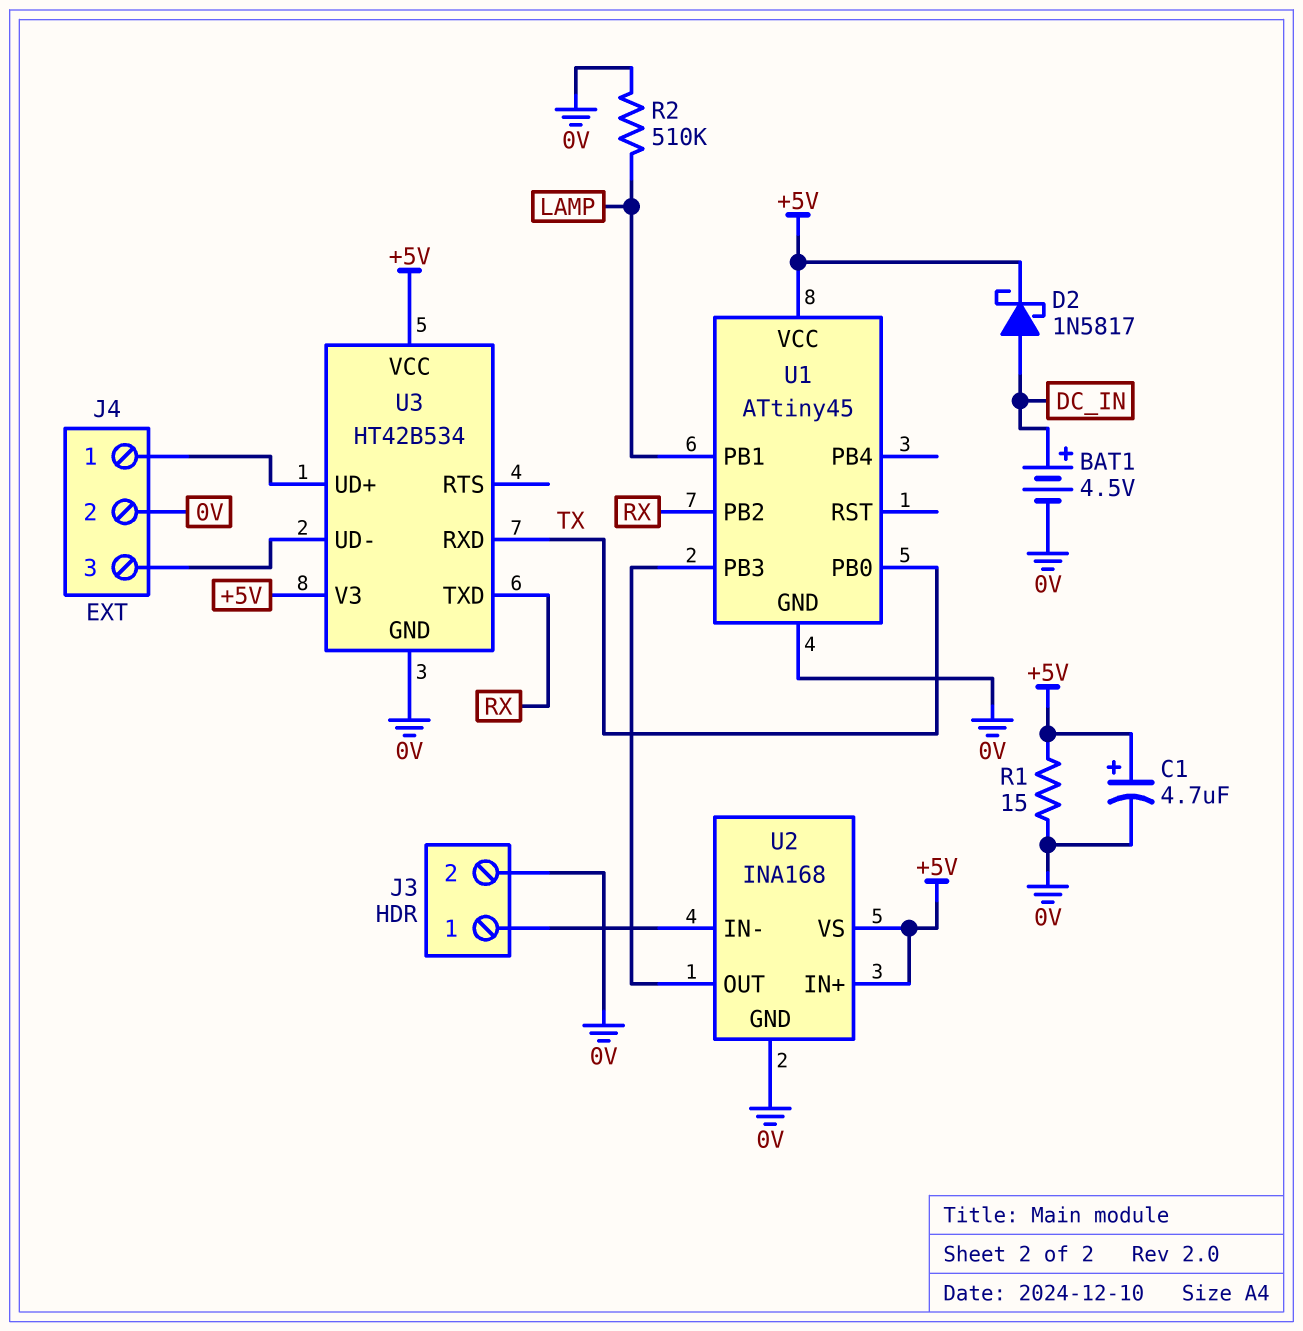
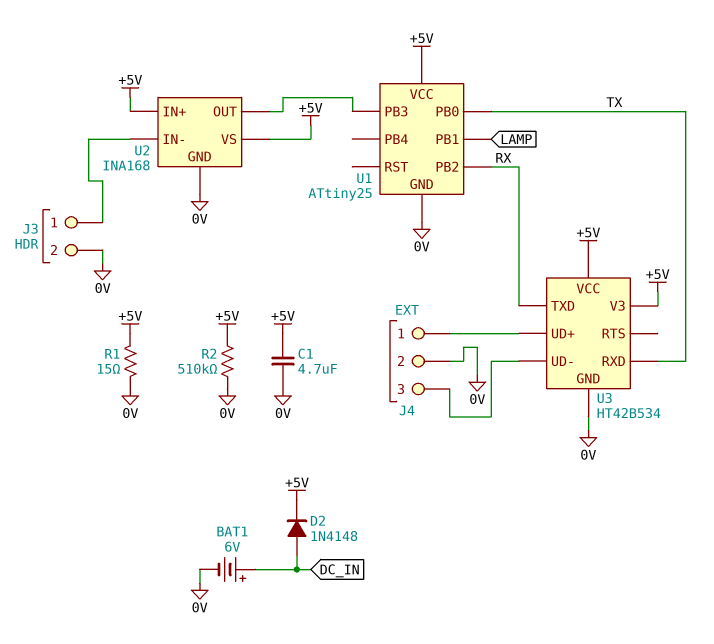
BAT1: 4.5V (plus DC_IN, minus 0V) -> 6V (plus DC_IN, minus 0V)
C1: 4.7uF (plus +5V, minus 0V) -> 4.7uF (+5V, 0V)
D2: schottky 1N5817 (A DC_IN, K +5V) -> diode 1N4148 (A DC_IN, K +5V)
R2: 510k (0V, LAMP) -> 510k (+5V, 0V)
U1: ATtiny45 -> ATtiny25

